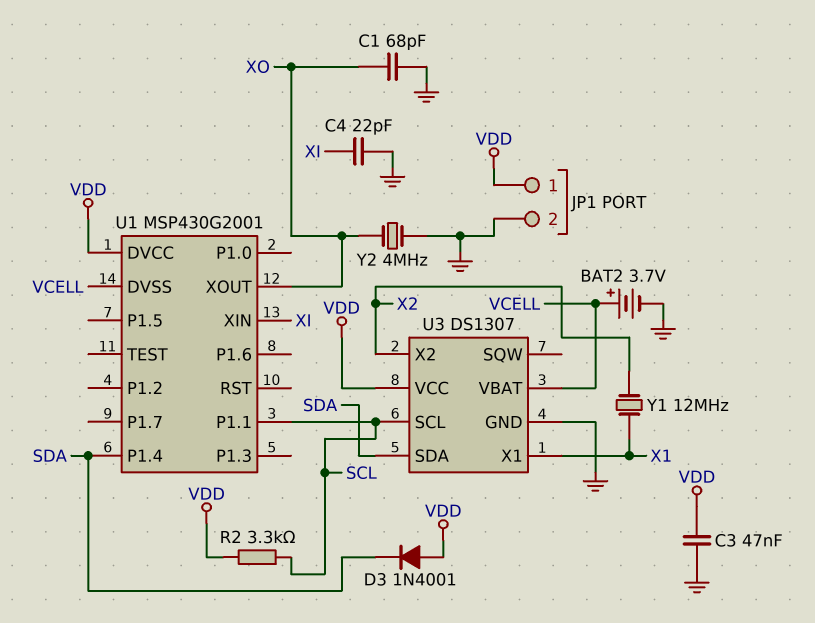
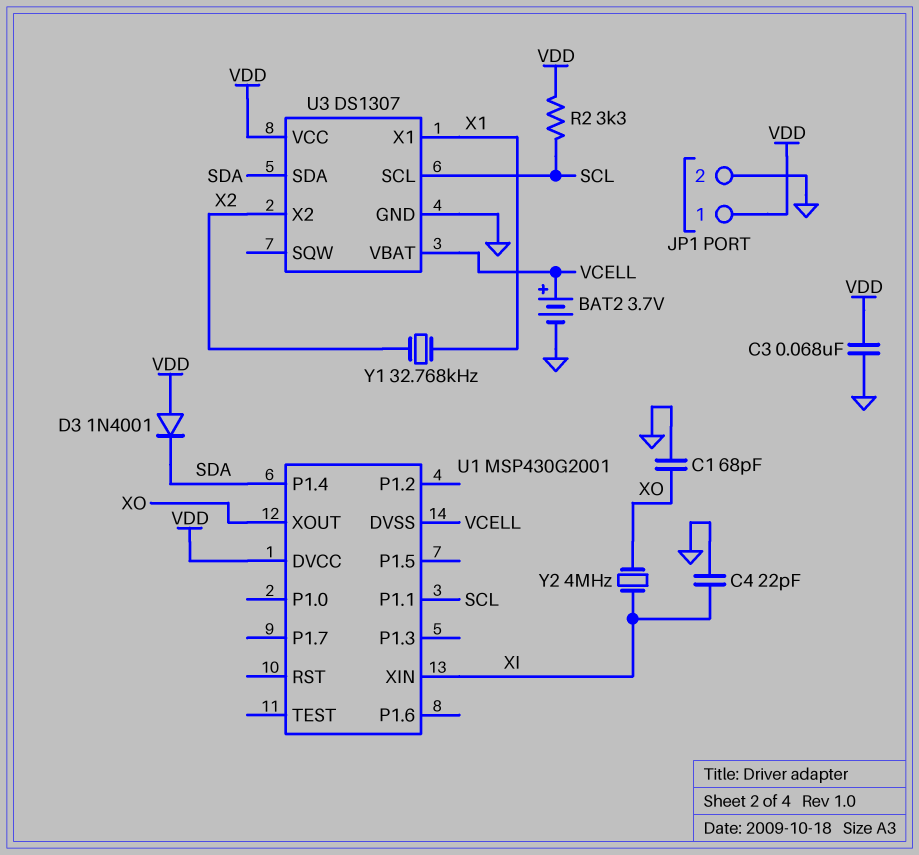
C3: 47nF (GND, VDD) -> 68nF (GND, VDD)
Y1: 12MHz (X1, X2) -> 32.768kHz (X1, X2)
Y2: 4MHz (GND, XO) -> 4MHz (XI, XO)

